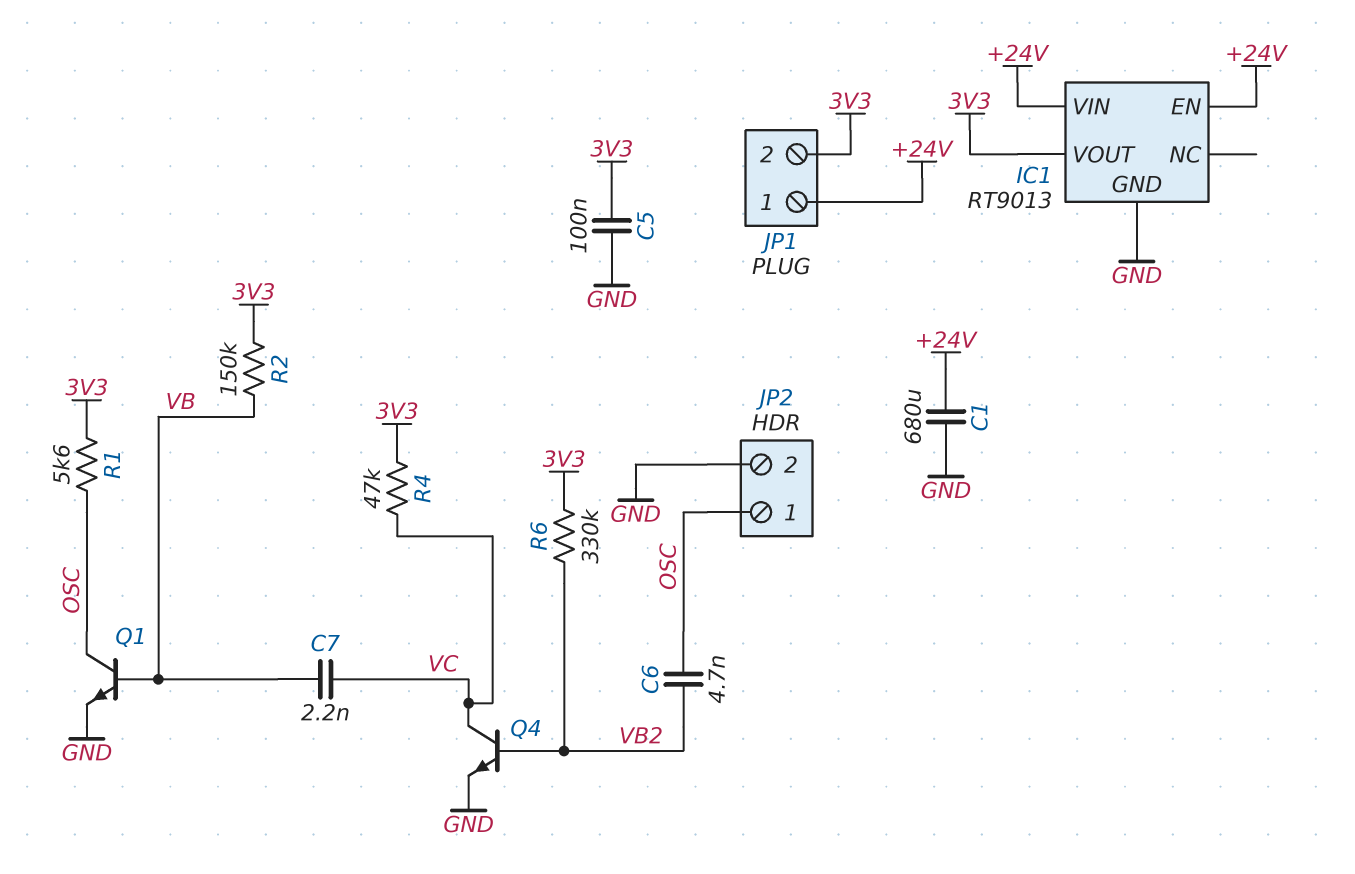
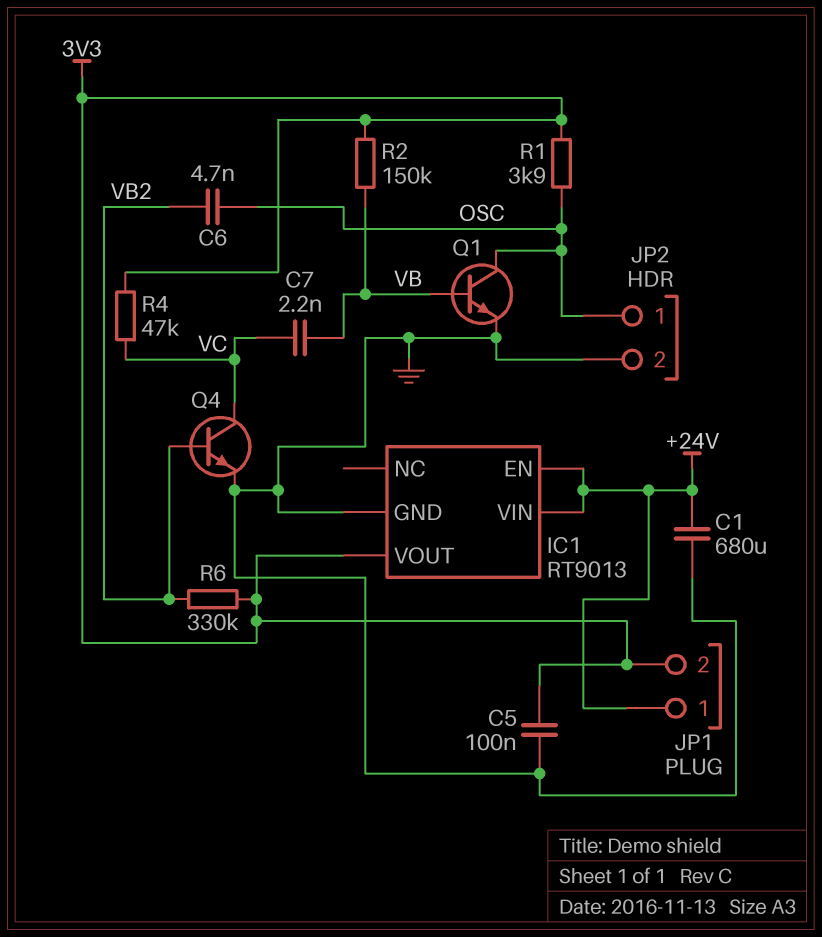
R1: 5.6k (3V3, OSC) -> 3.9k (3V3, OSC)

